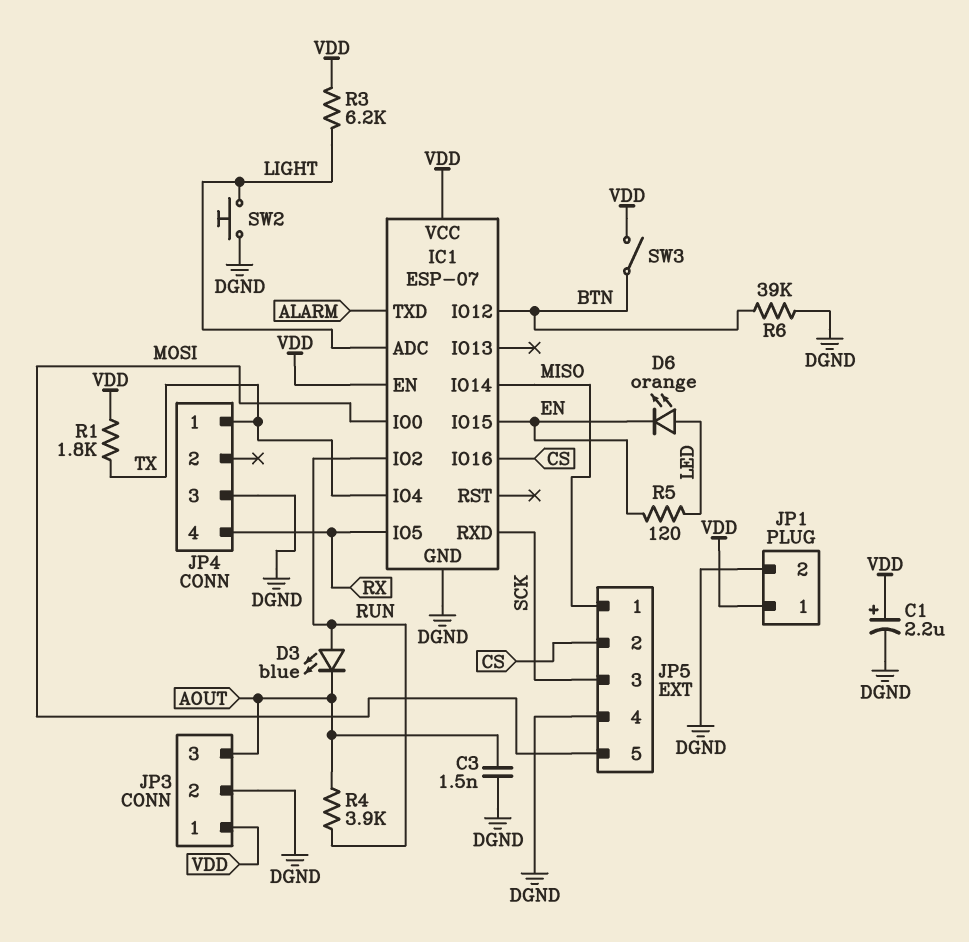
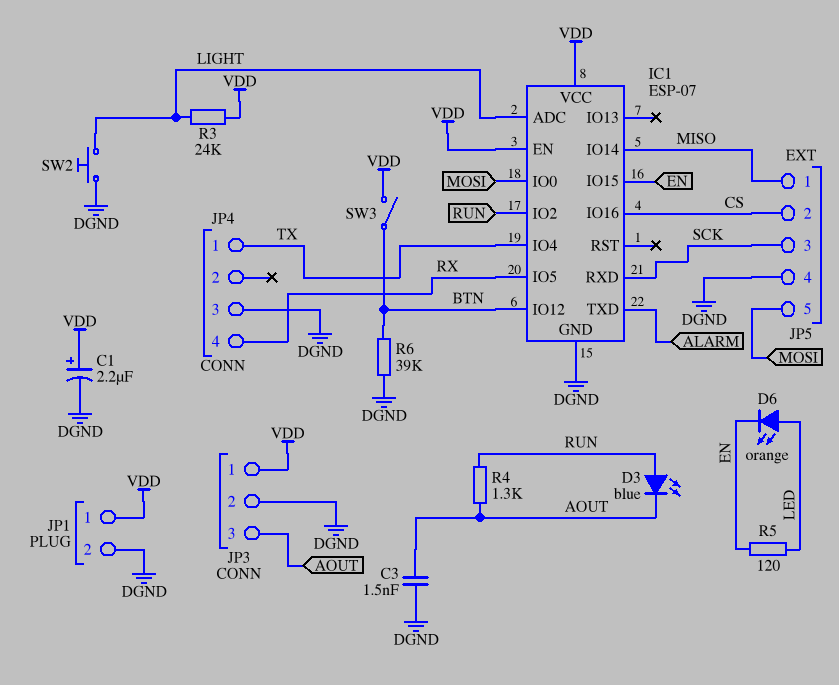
R1: 1.8k (TX, VDD) -> none
R3: 6.2k (LIGHT, VDD) -> 24k (LIGHT, VDD)
R4: 3.9k (AOUT, RUN) -> 1.3k (AOUT, RUN)

